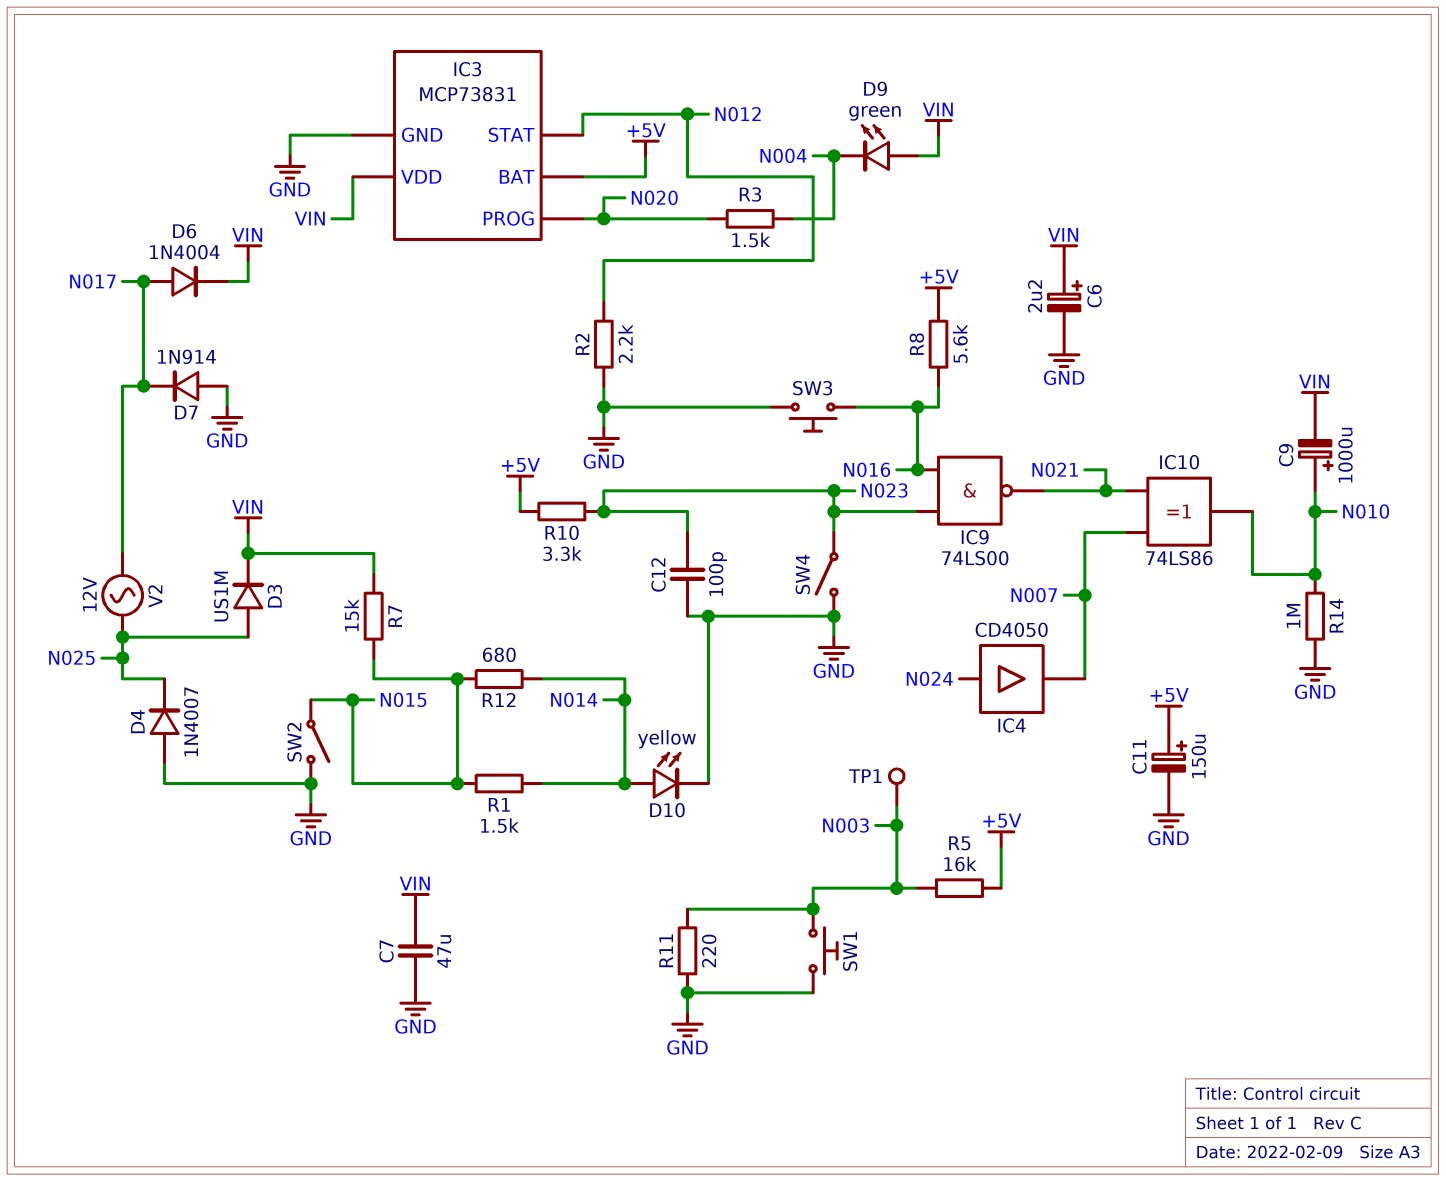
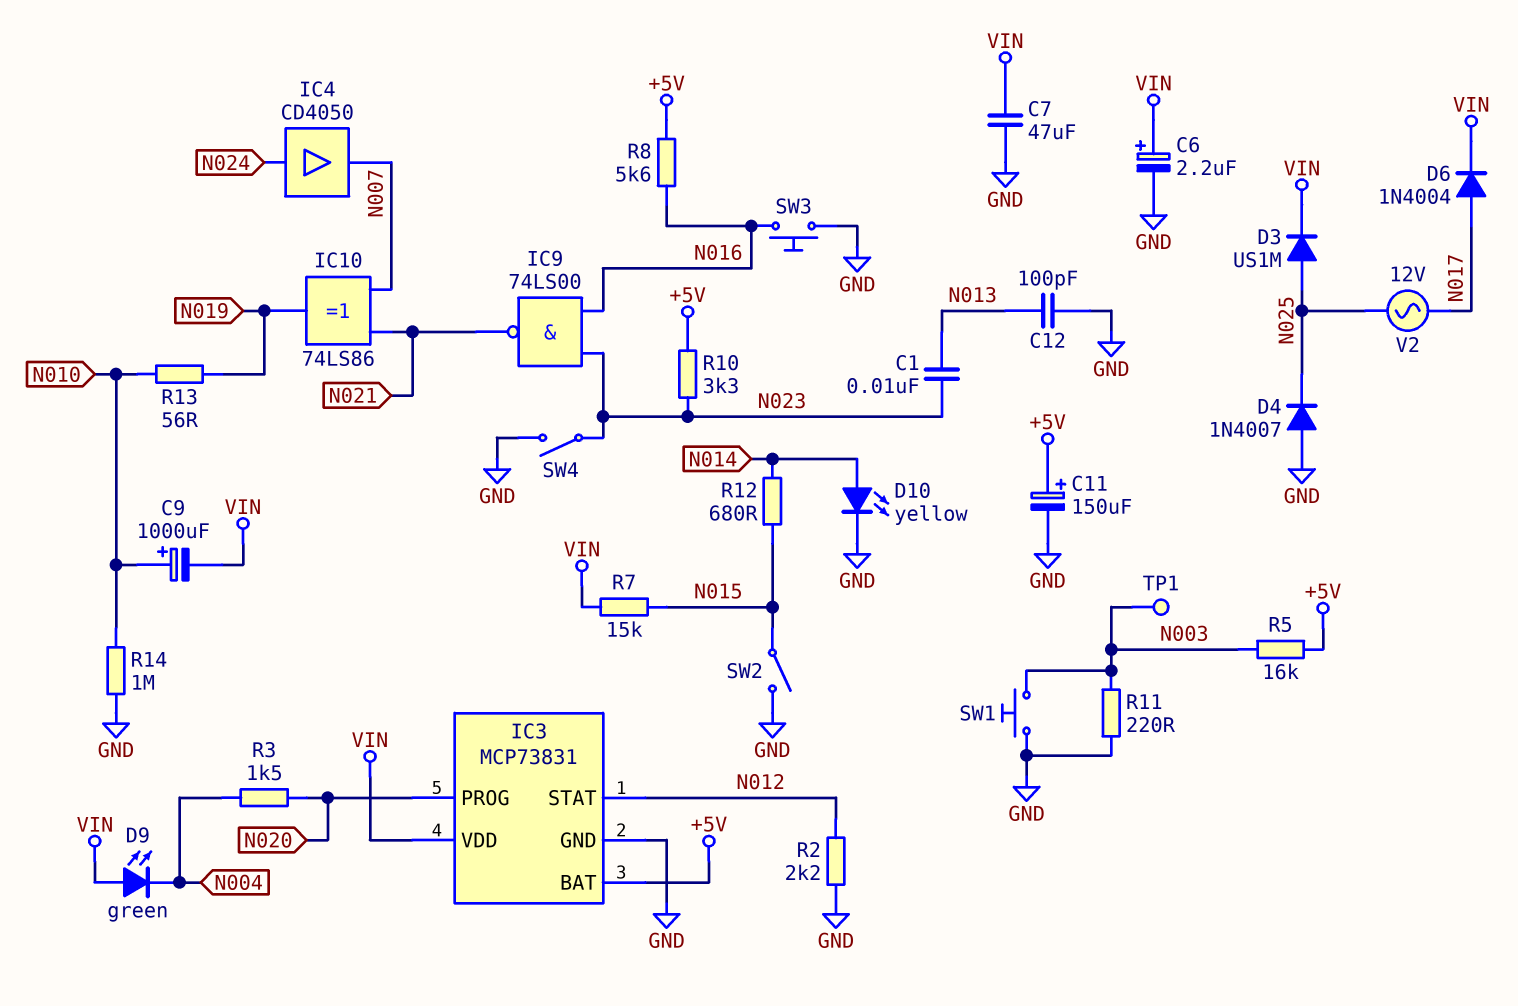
C1: none -> 10nF (N013, N023)
C12: 100pF (GND, N023) -> 100pF (GND, N013)
D7: diode 1N914 (A GND, K N017) -> none
IC10: XOR 74LS86 (in N007, in N021, out N010) -> XOR 74LS86 (in N007, in N021, out N019)
R1: 1.5k (N014, N015) -> none
R13: none -> 56 (N010, N019)

